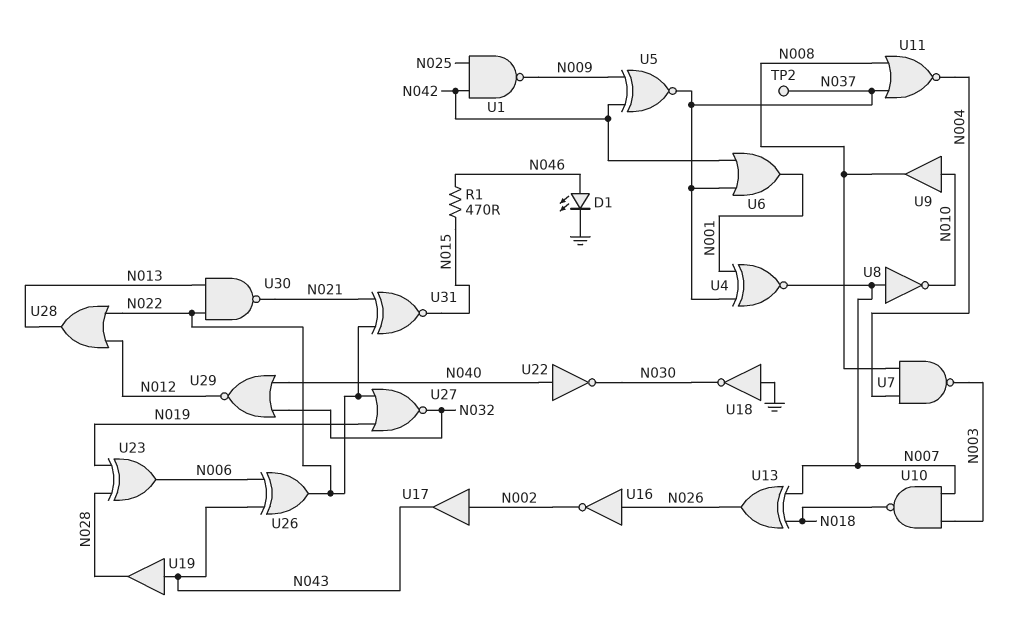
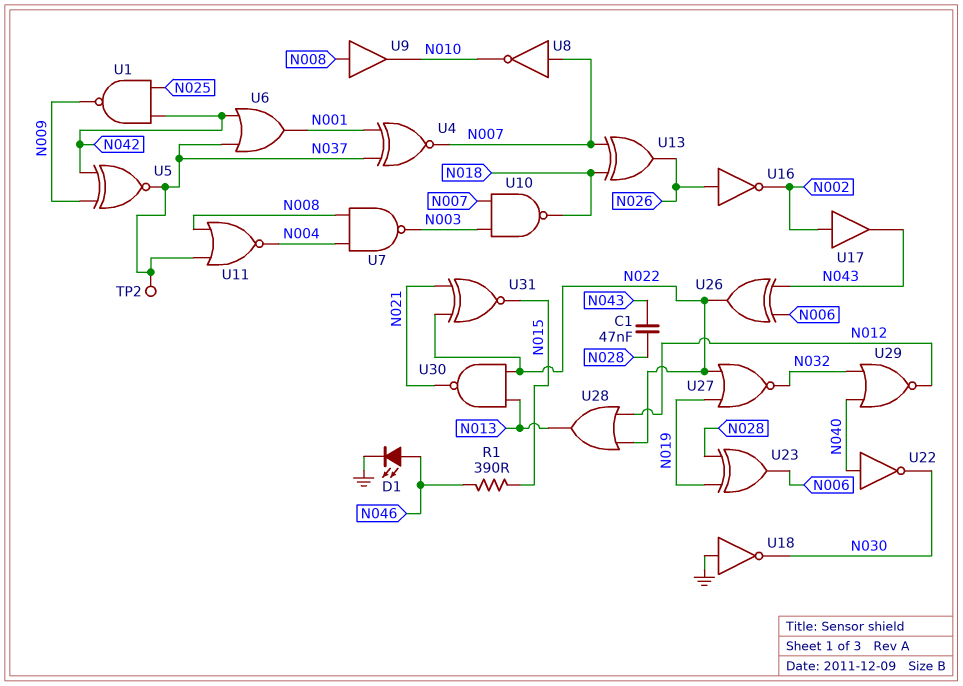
C1: none -> 47nF (N028, N043)
R1: 470 (N015, N046) -> 390 (N015, N046)
U9: buffer (in N010, out N008) -> buffer (in N008, out N010)
U19: buffer (in N043, out N028) -> none

